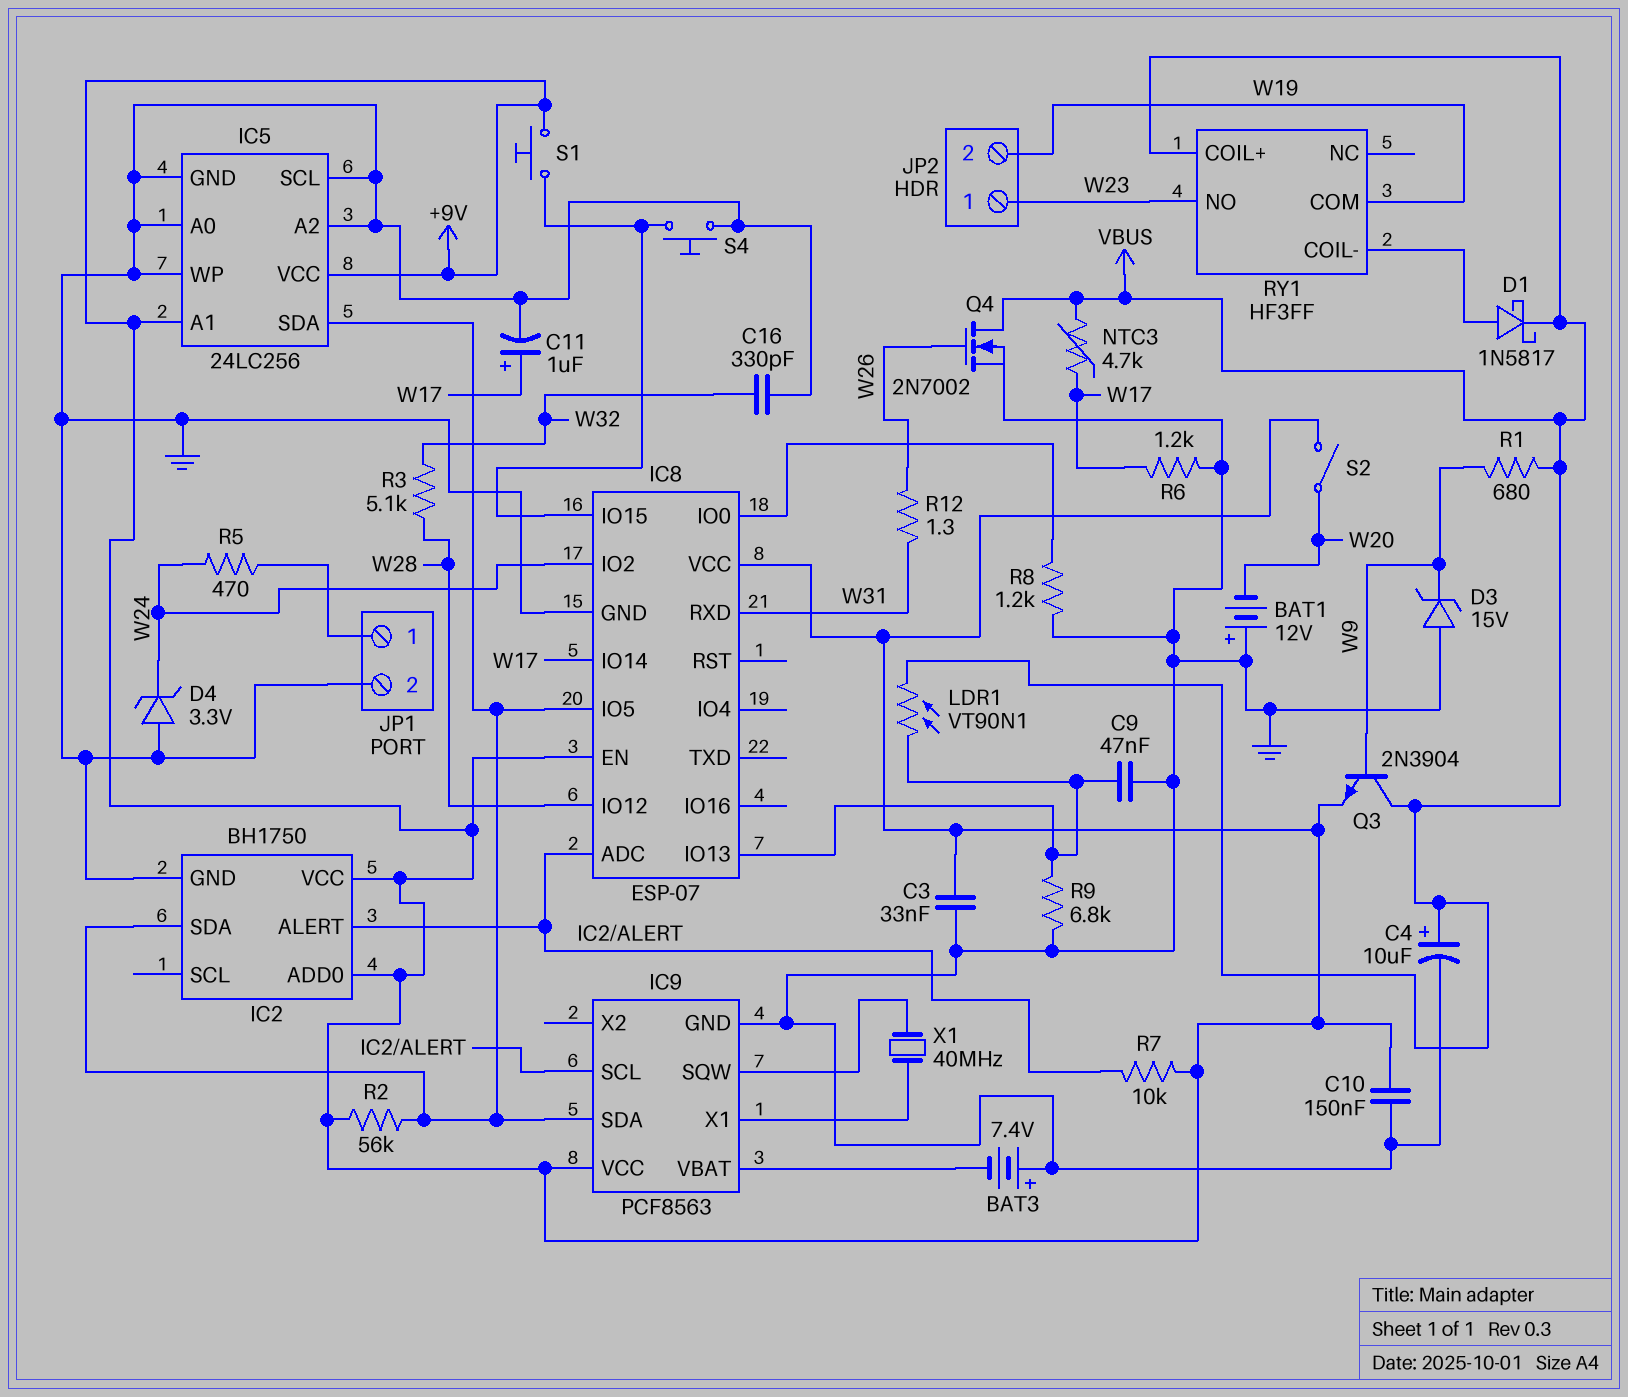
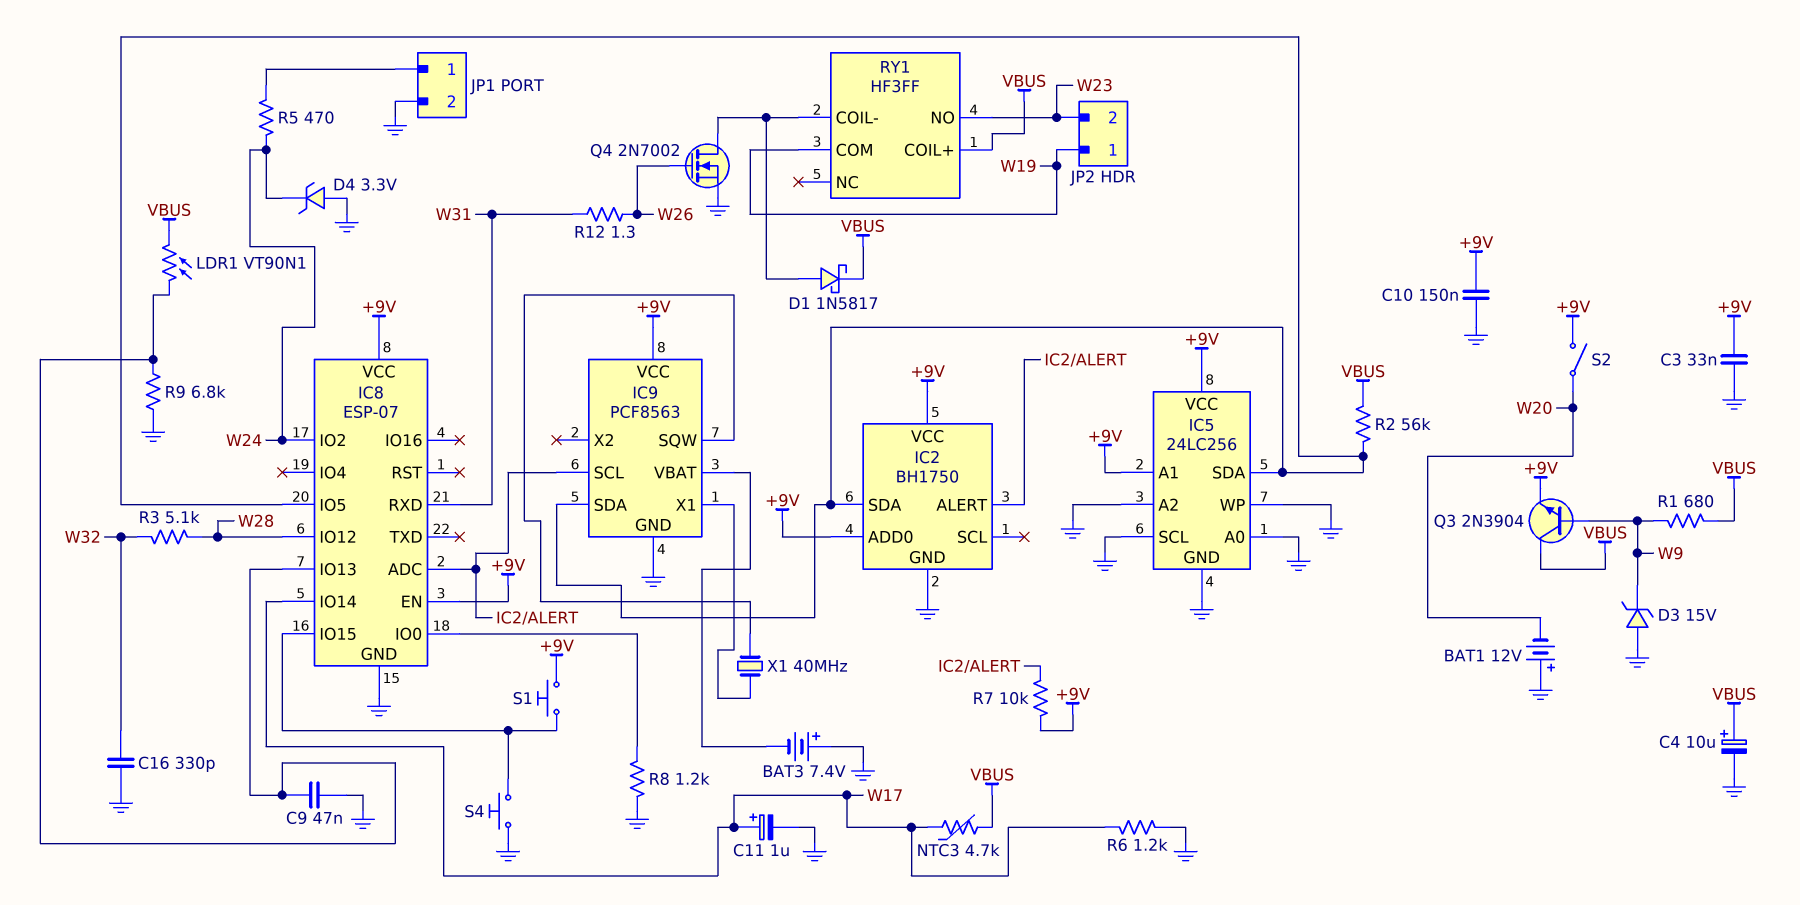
JP2 pin 1: W23 -> W19
JP2 pin 2: W19 -> W23
Q4: NMOS 2N7002 (G W26, D VBUS, S GND) -> NMOS 2N7002 (G W26, D RY1/COIL-, S GND)
R2: 56k (+9V, IC2/SDA) -> 56k (IC2/SDA, VBUS)

